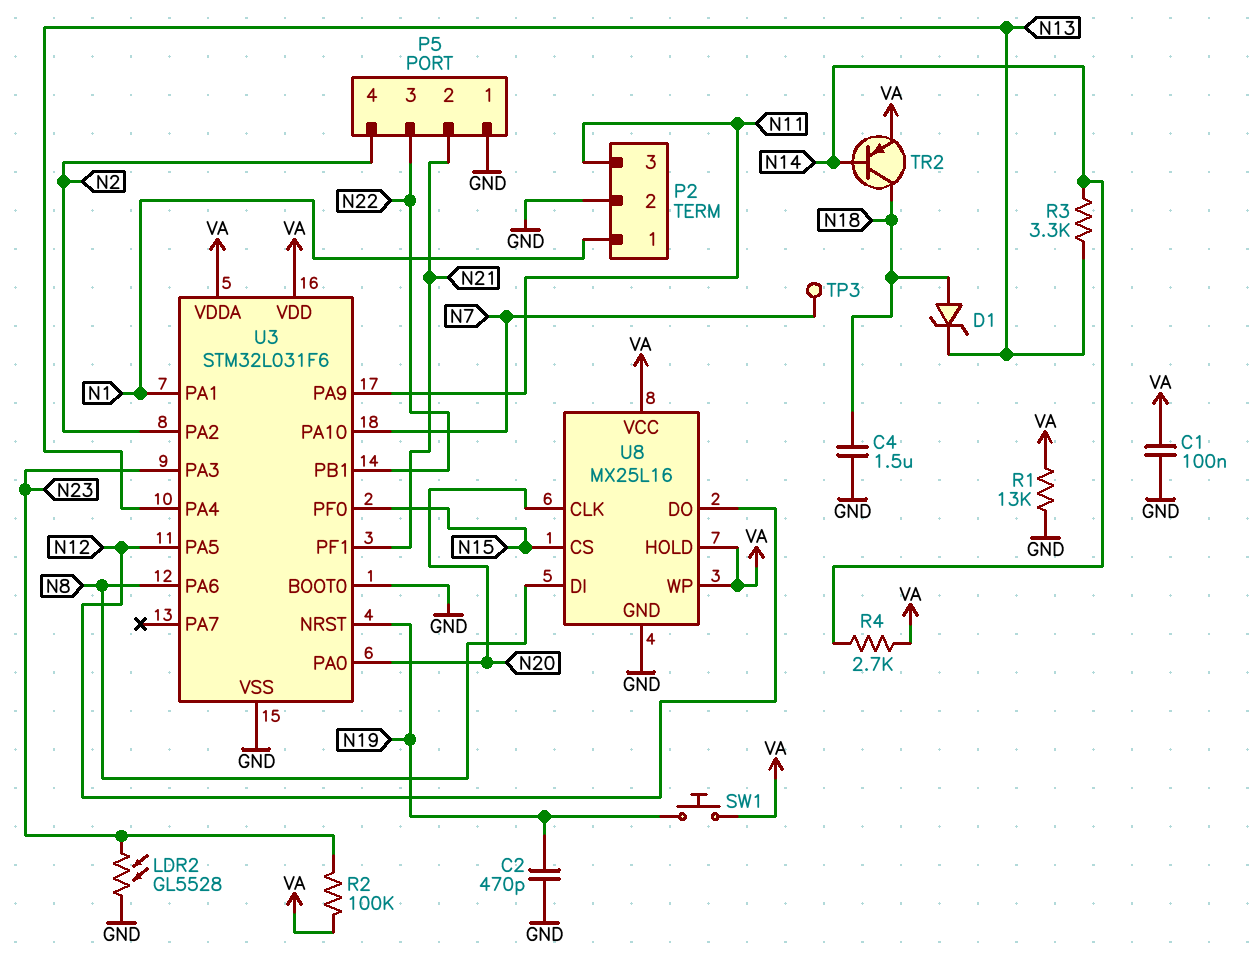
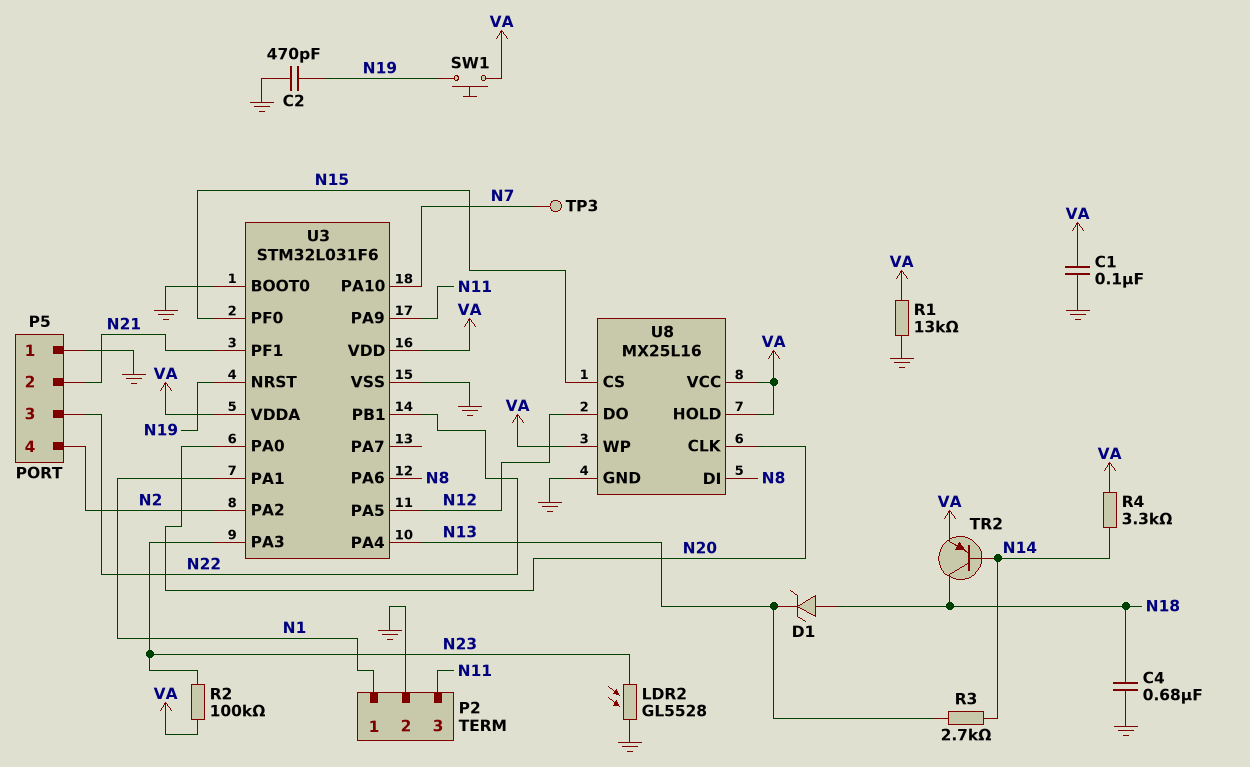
C4: 1.5uF (GND, N18) -> 680nF (GND, N18)
R3: 3.3k (N13, N14) -> 2.7k (N13, N14)
R4: 2.7k (N14, VA) -> 3.3k (N14, VA)

